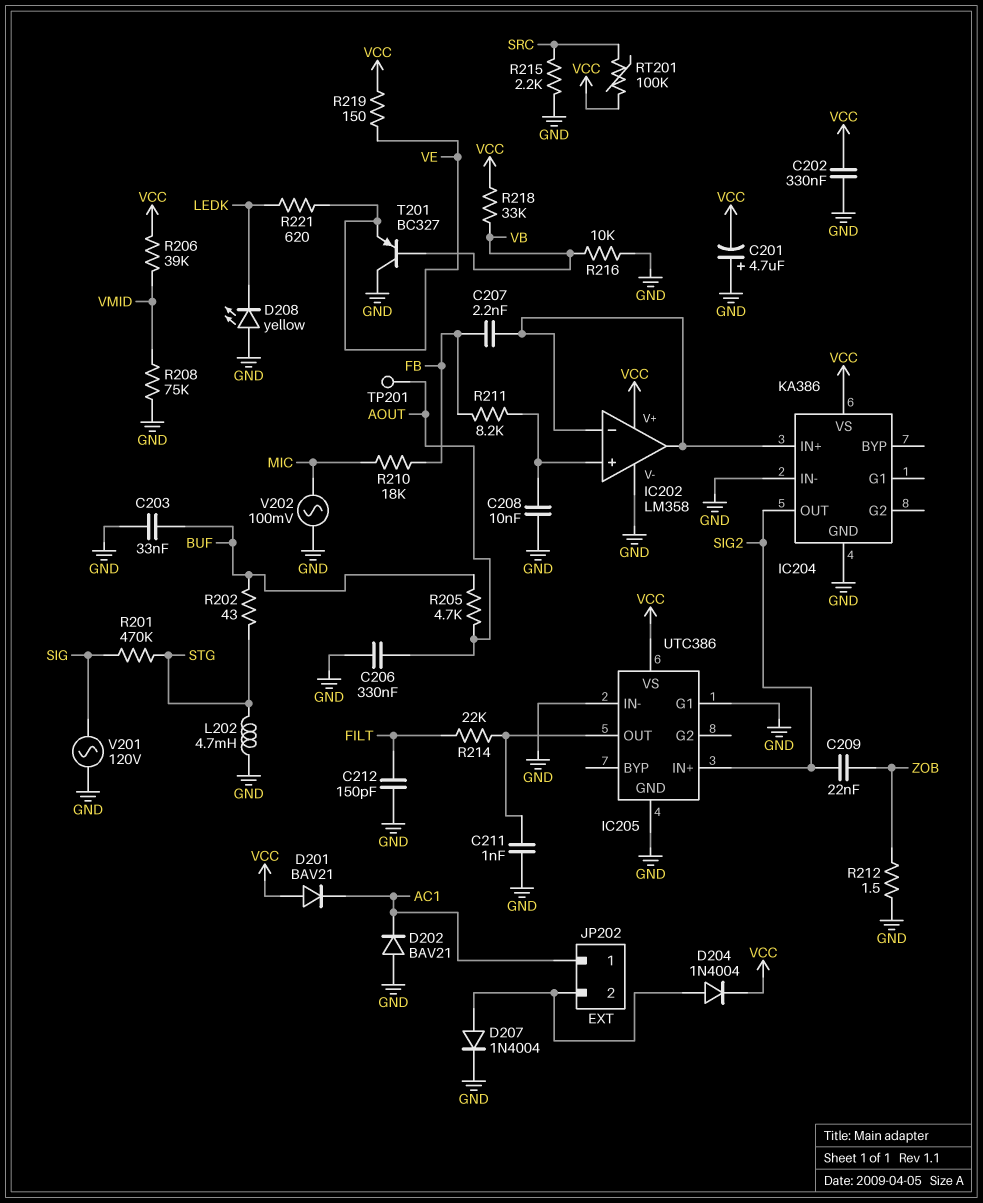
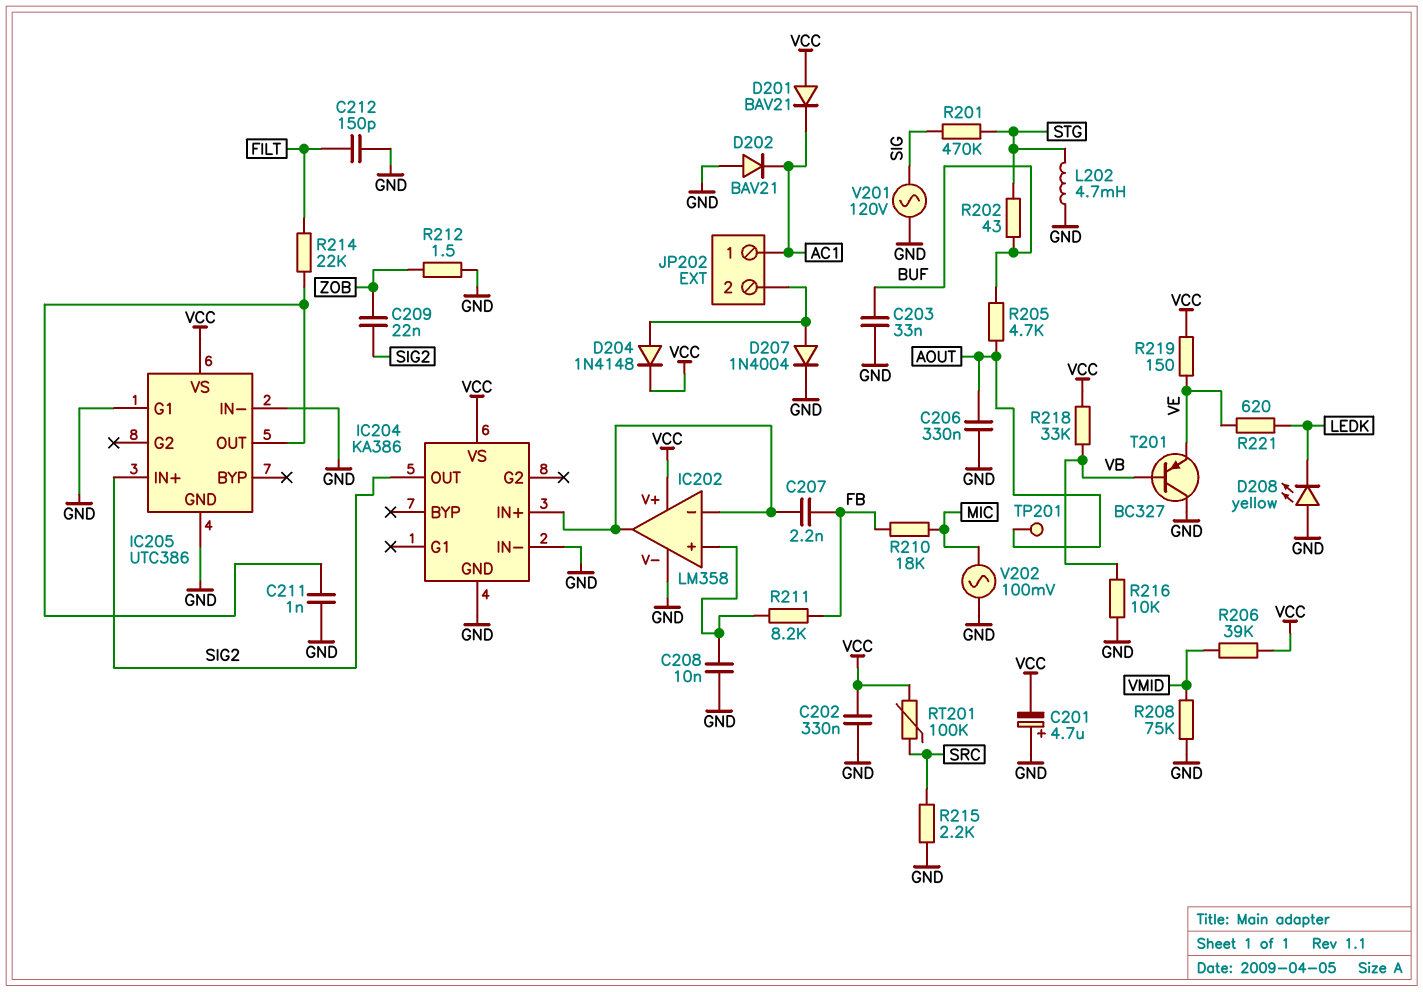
D204: diode 1N4004 (A JP202/2, K VCC) -> diode 1N4148 (A JP202/2, K VCC)

